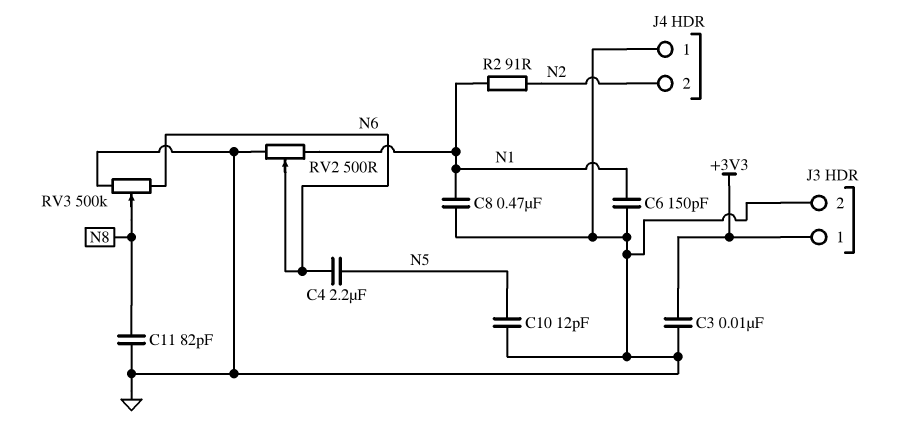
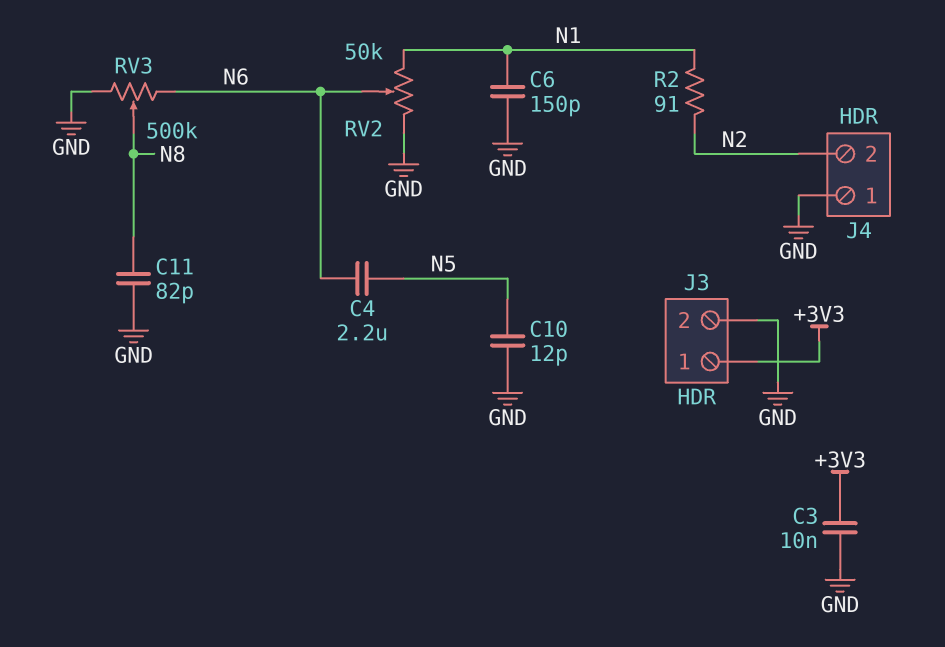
C8: 470nF (GND, N1) -> none
RV2: 500 (GND, N1, wiper N6) -> 50k (GND, N1, wiper N6)

